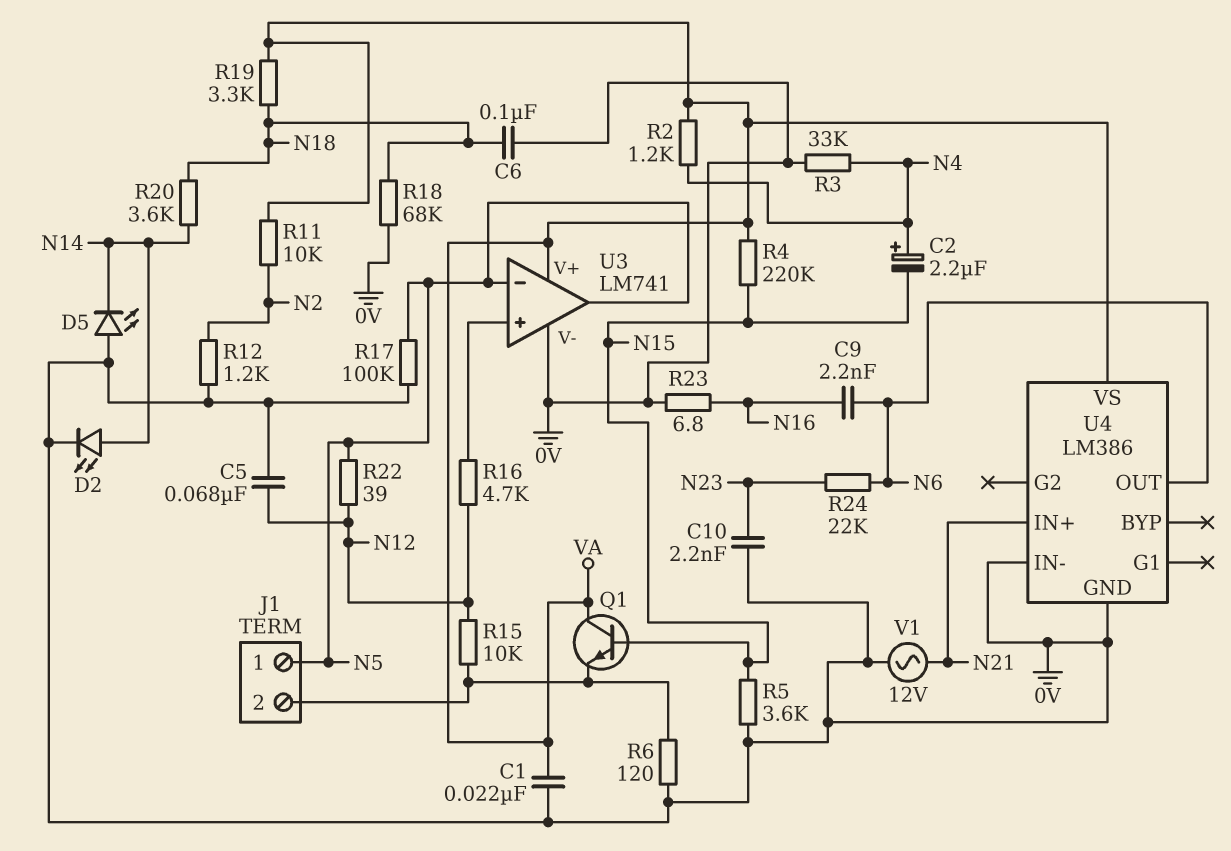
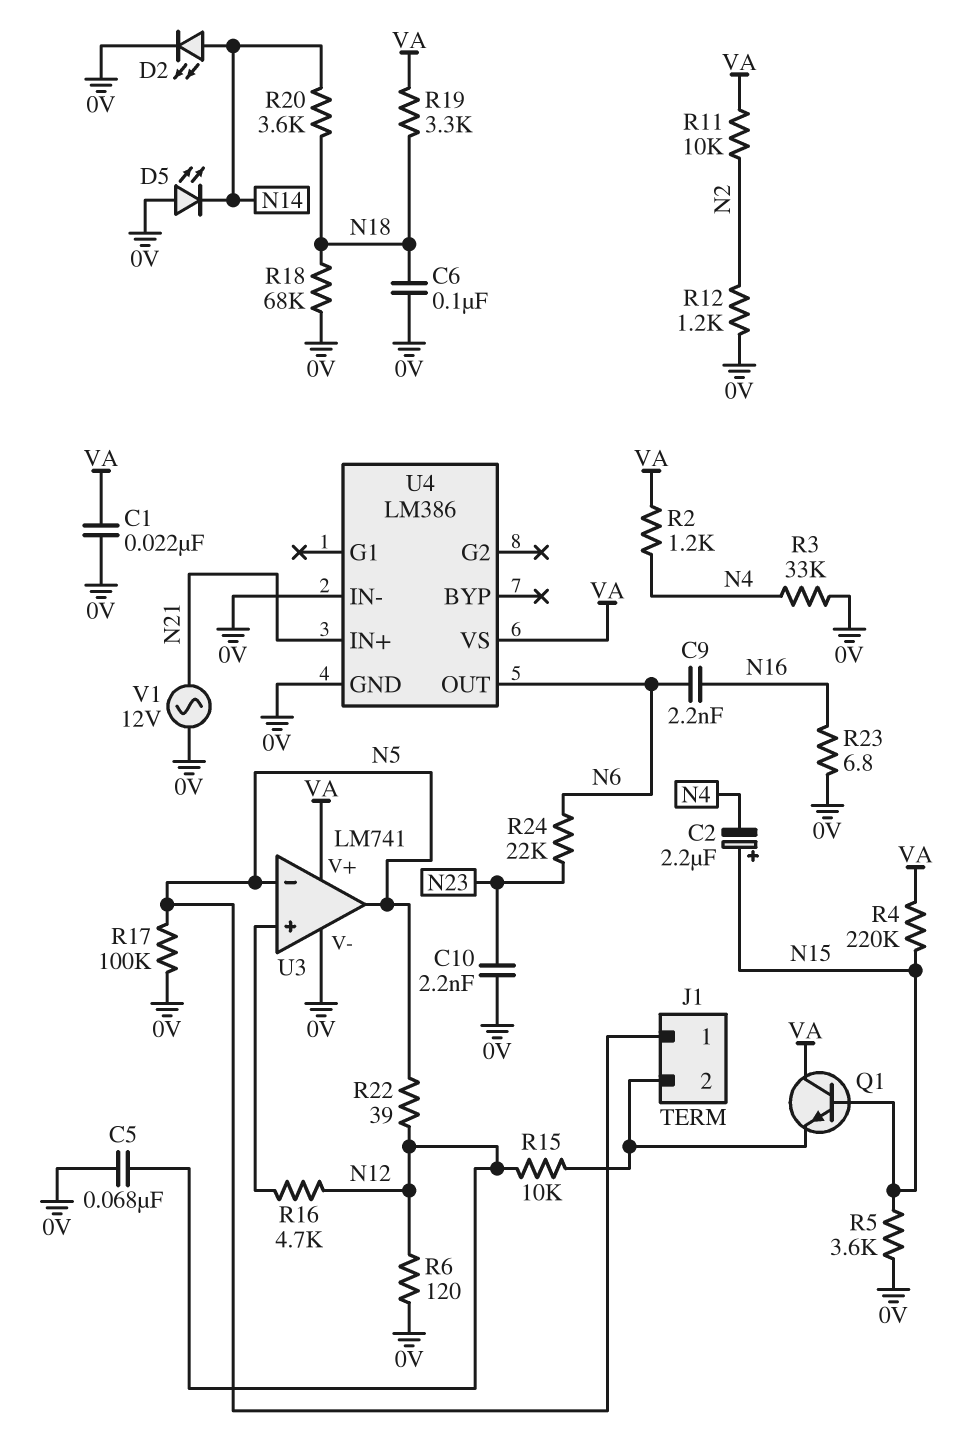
C2: 2.2uF (plus N4, minus N15) -> 2.2uF (plus N15, minus N4)
R6: 120 (0V, J1/2) -> 120 (0V, N12)

